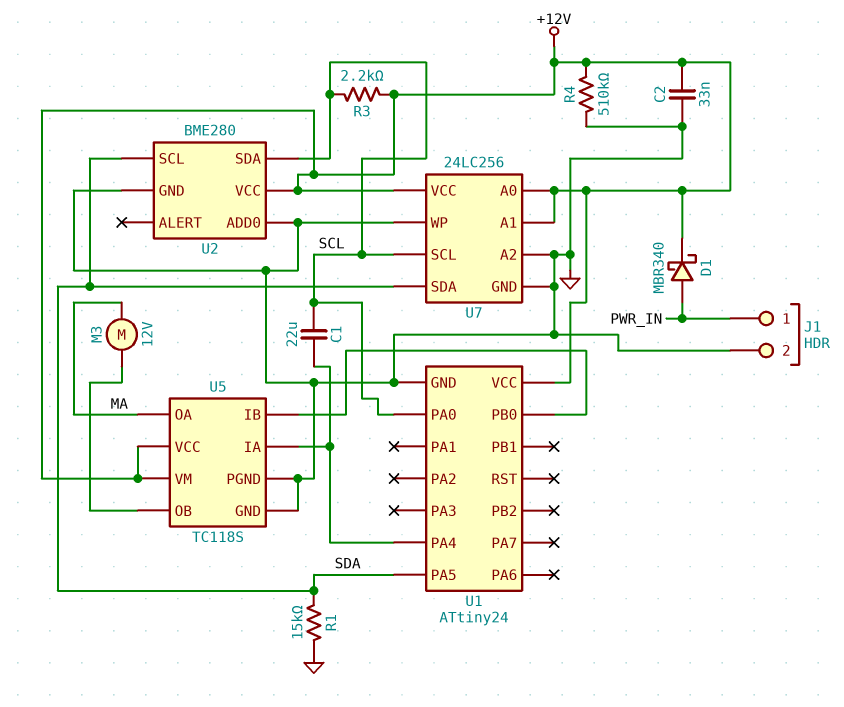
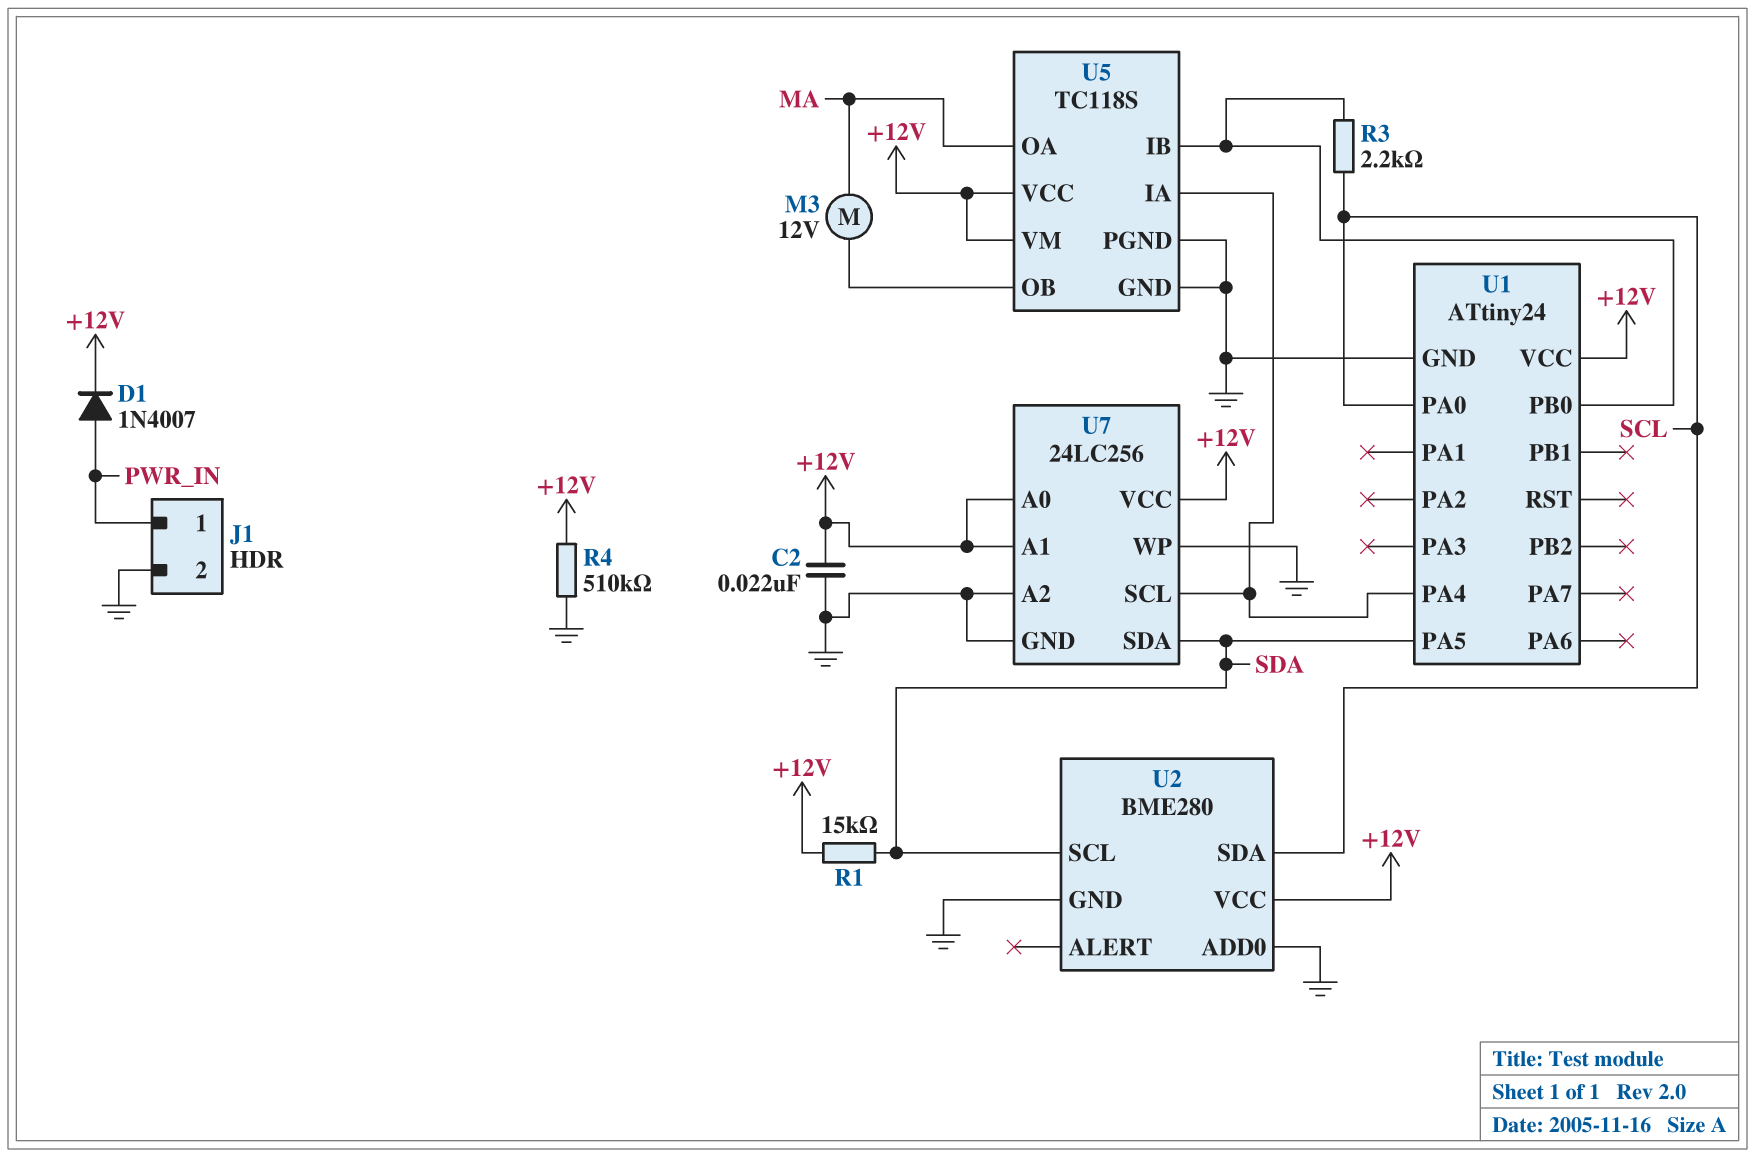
C1: 22uF (SCL, U1/PA4) -> none
C2: 33nF (+12V, GND) -> 22nF (+12V, GND)
D1: schottky MBR340 (A PWR_IN, K +12V) -> diode 1N4007 (A PWR_IN, K +12V)
R1: 15k (GND, SDA) -> 15k (+12V, SDA)
R3: 2.2k (+12V, SCL) -> 2.2k (SCL, U1/PB0)
U7 pin SCL: SCL -> U1/PA4

